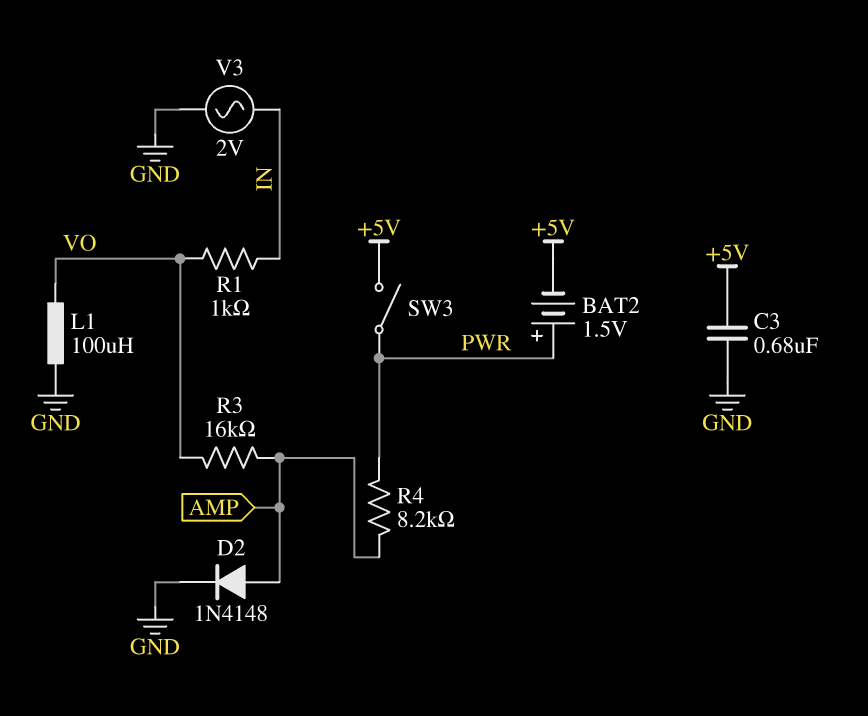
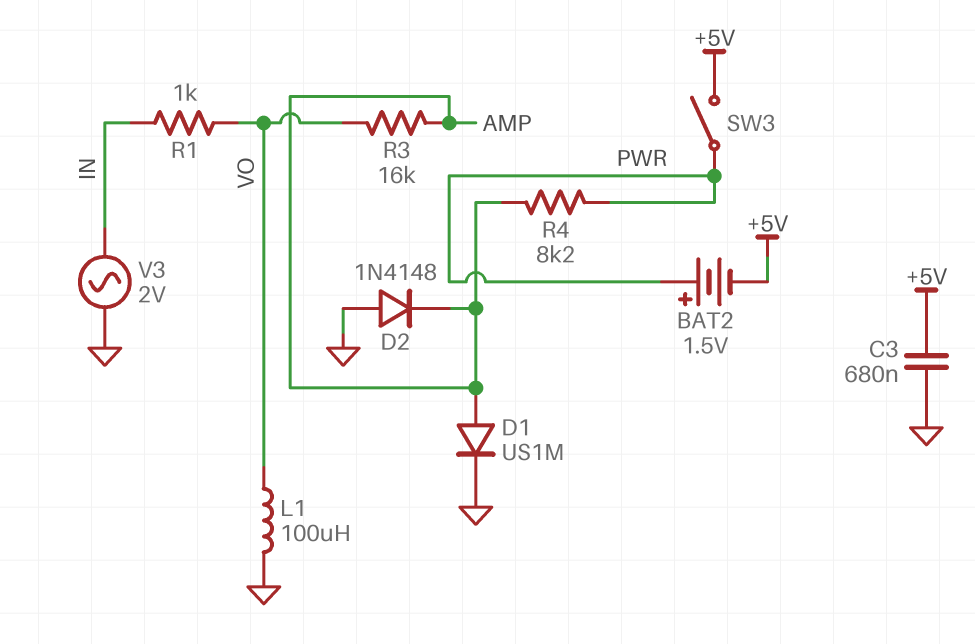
D1: none -> diode US1M (A AMP, K GND)
D2: diode 1N4148 (A AMP, K GND) -> diode 1N4148 (A GND, K AMP)

